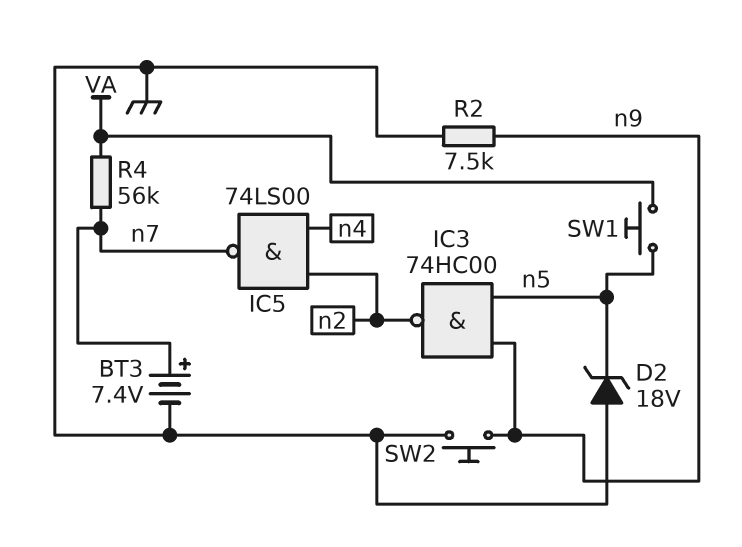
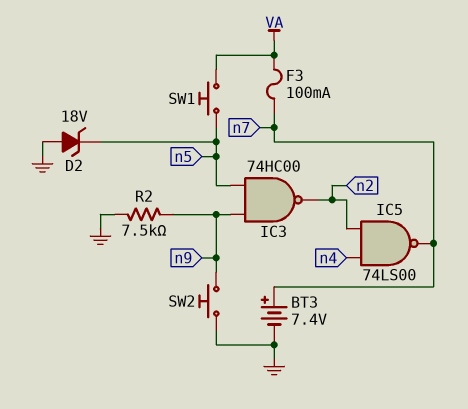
F3: none -> 100mA (VA, n7)
R4: 56k (VA, n7) -> none

